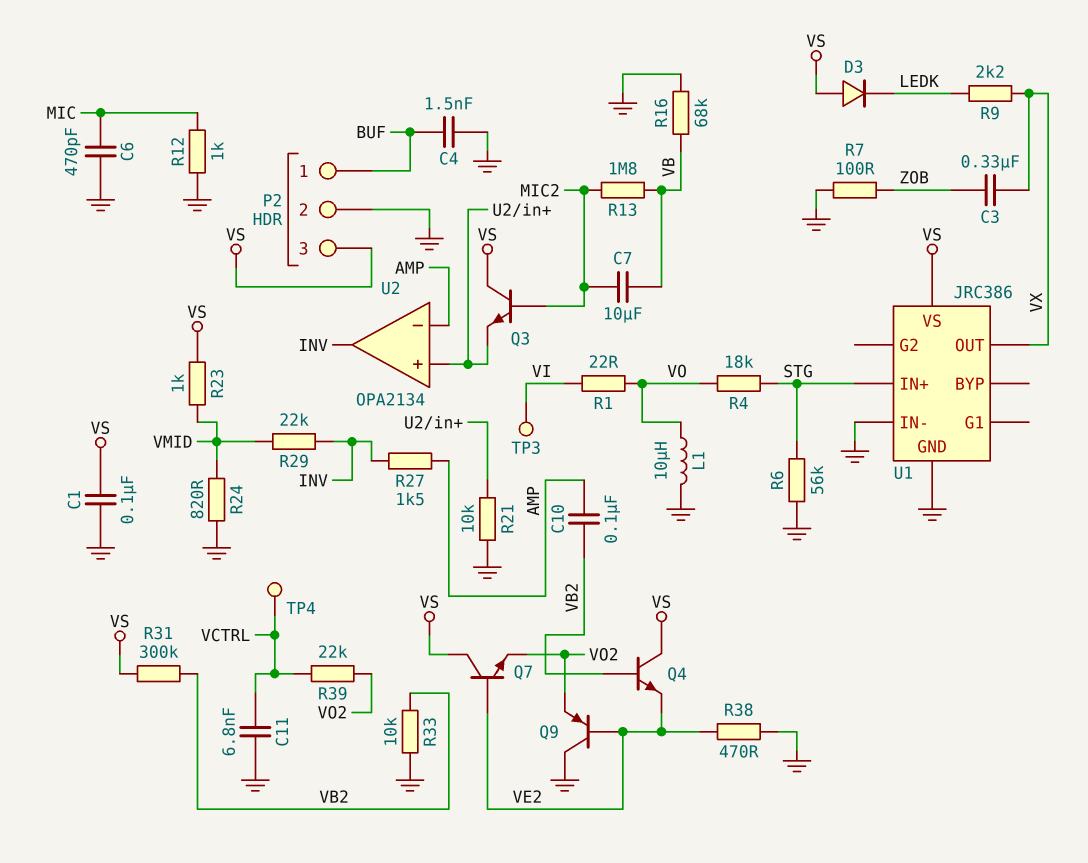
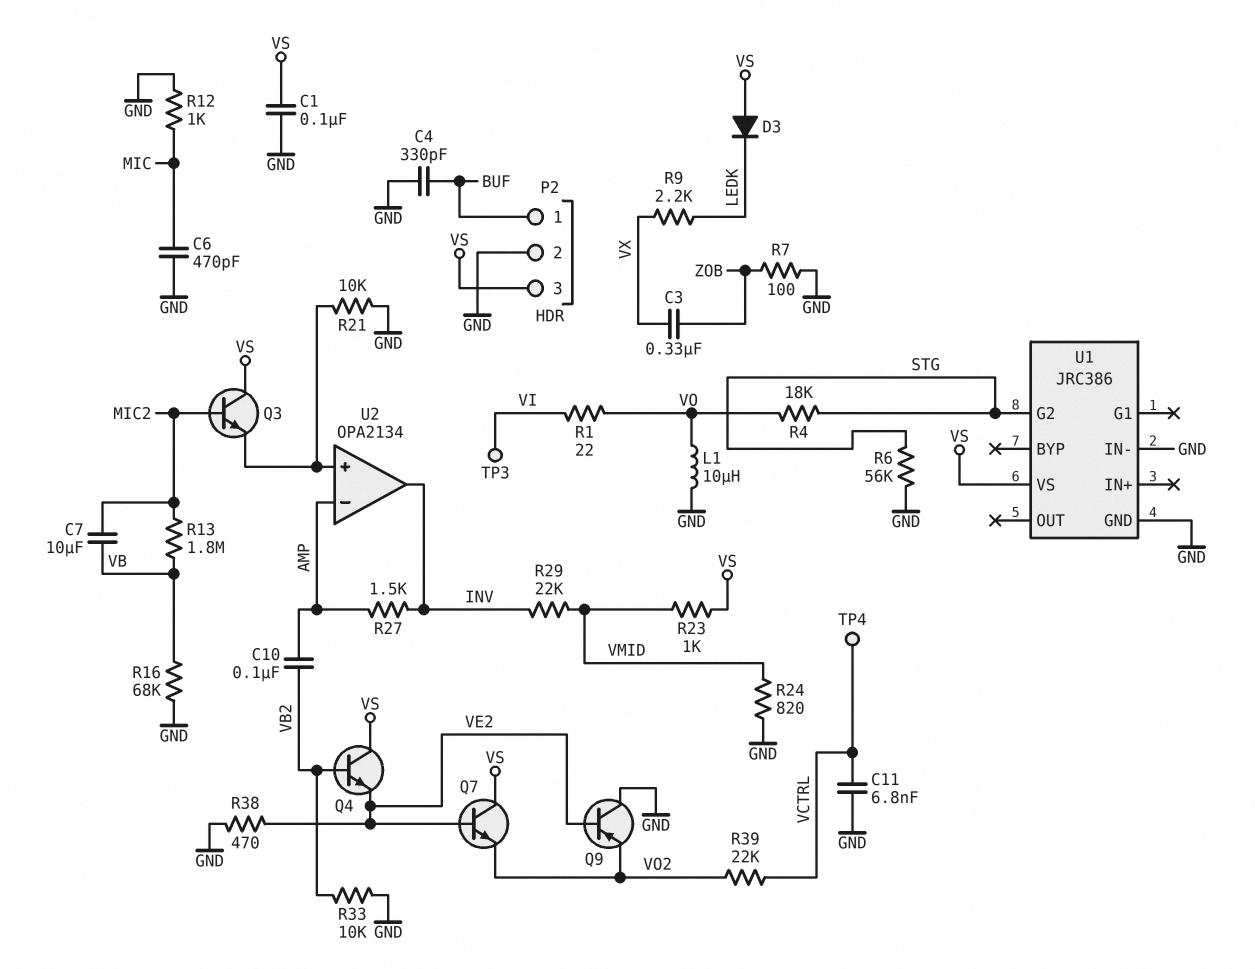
C4: 1.5nF (BUF, GND) -> 330pF (BUF, GND)
R31: 300k (VB2, VS) -> none
U1 pin G2: none -> STG
U1 pin IN+: STG -> none
U1 pin OUT: VX -> none

